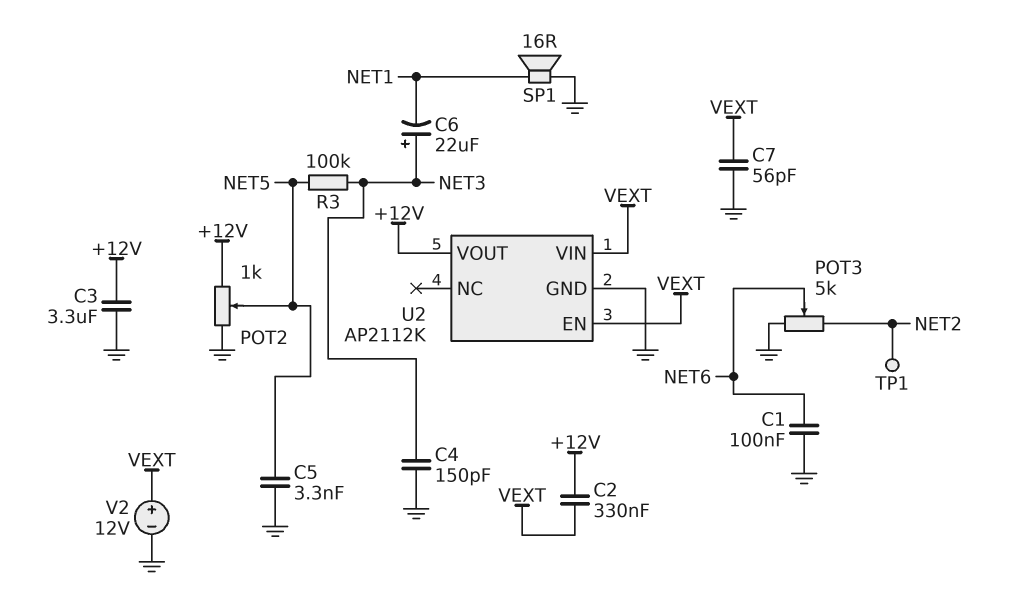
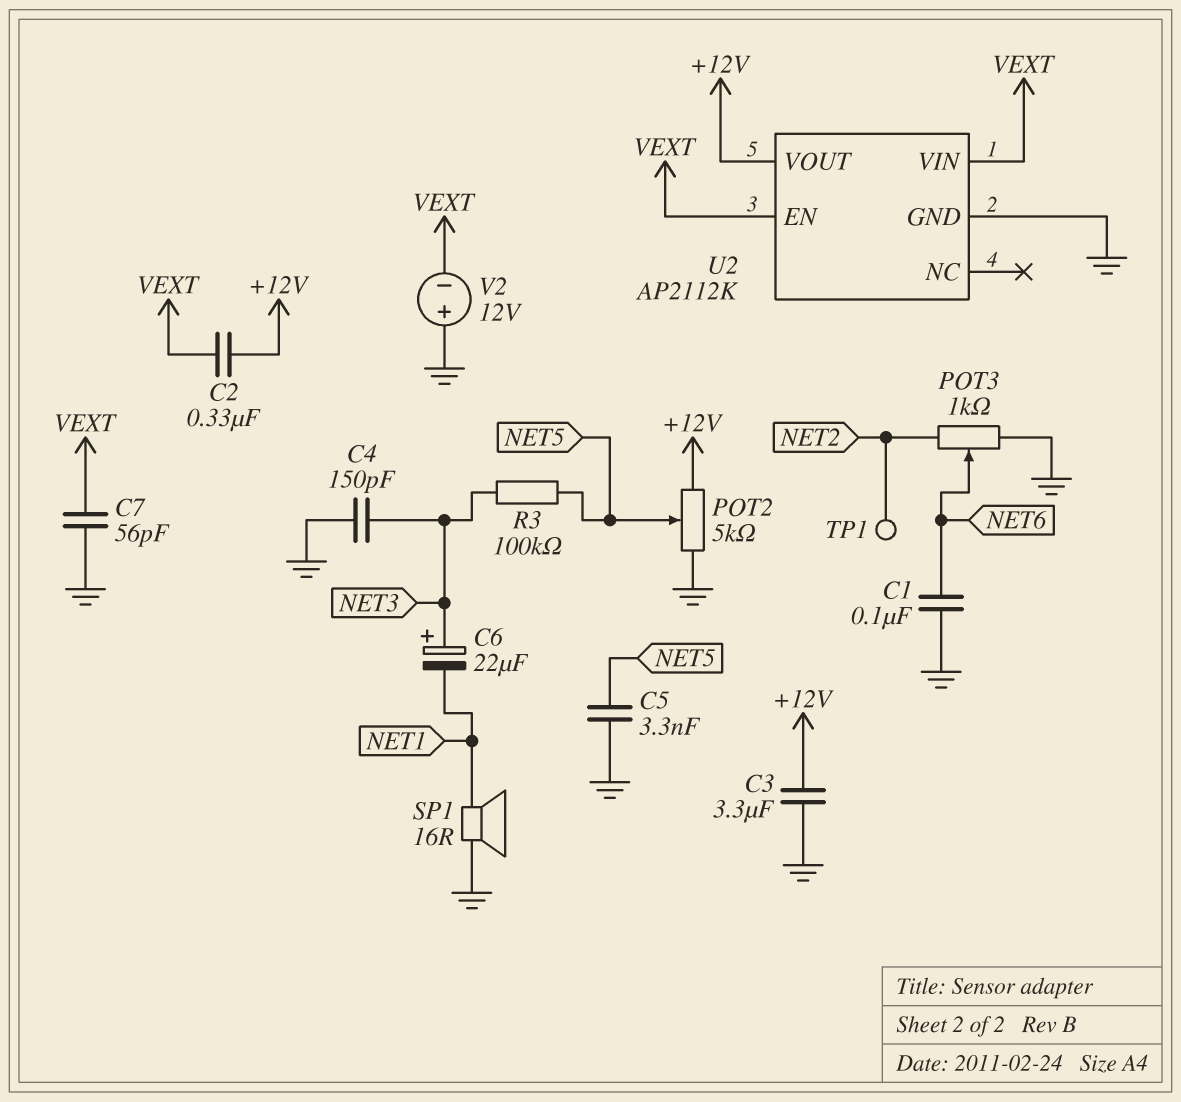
POT2: 1k (+12V, GND, wiper NET5) -> 5k (+12V, GND, wiper NET5)
POT3: 5k (GND, NET2, wiper NET6) -> 1k (GND, NET2, wiper NET6)
V2: 12V (plus VEXT, minus GND) -> 12V (plus GND, minus VEXT)

